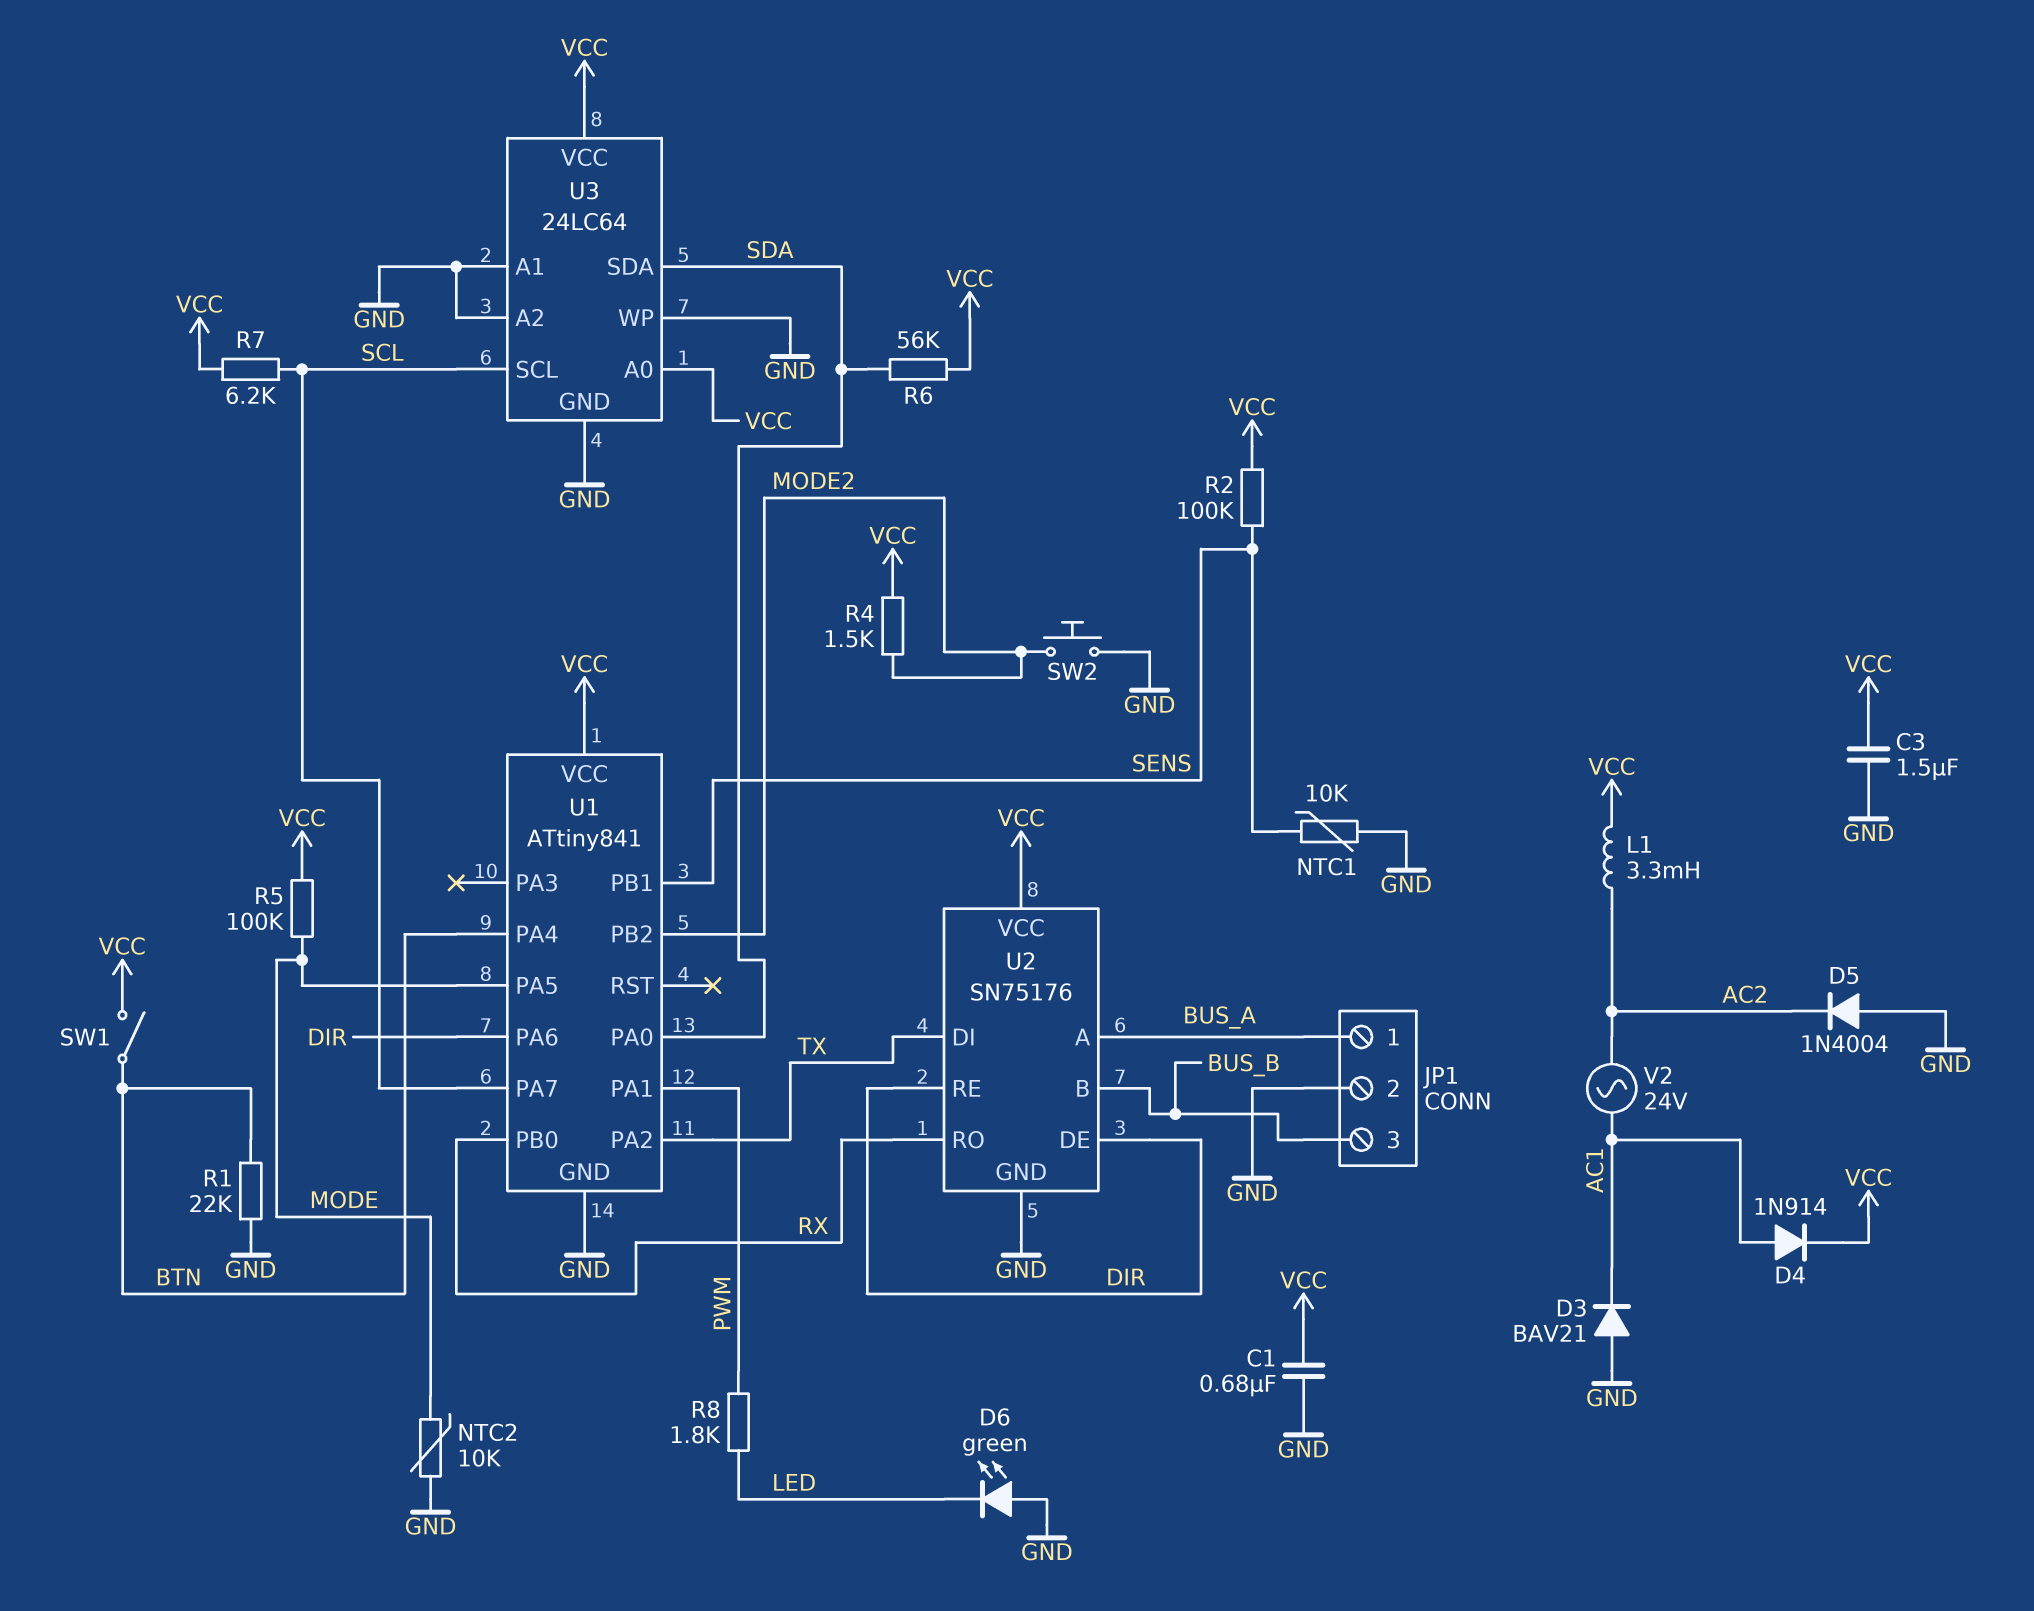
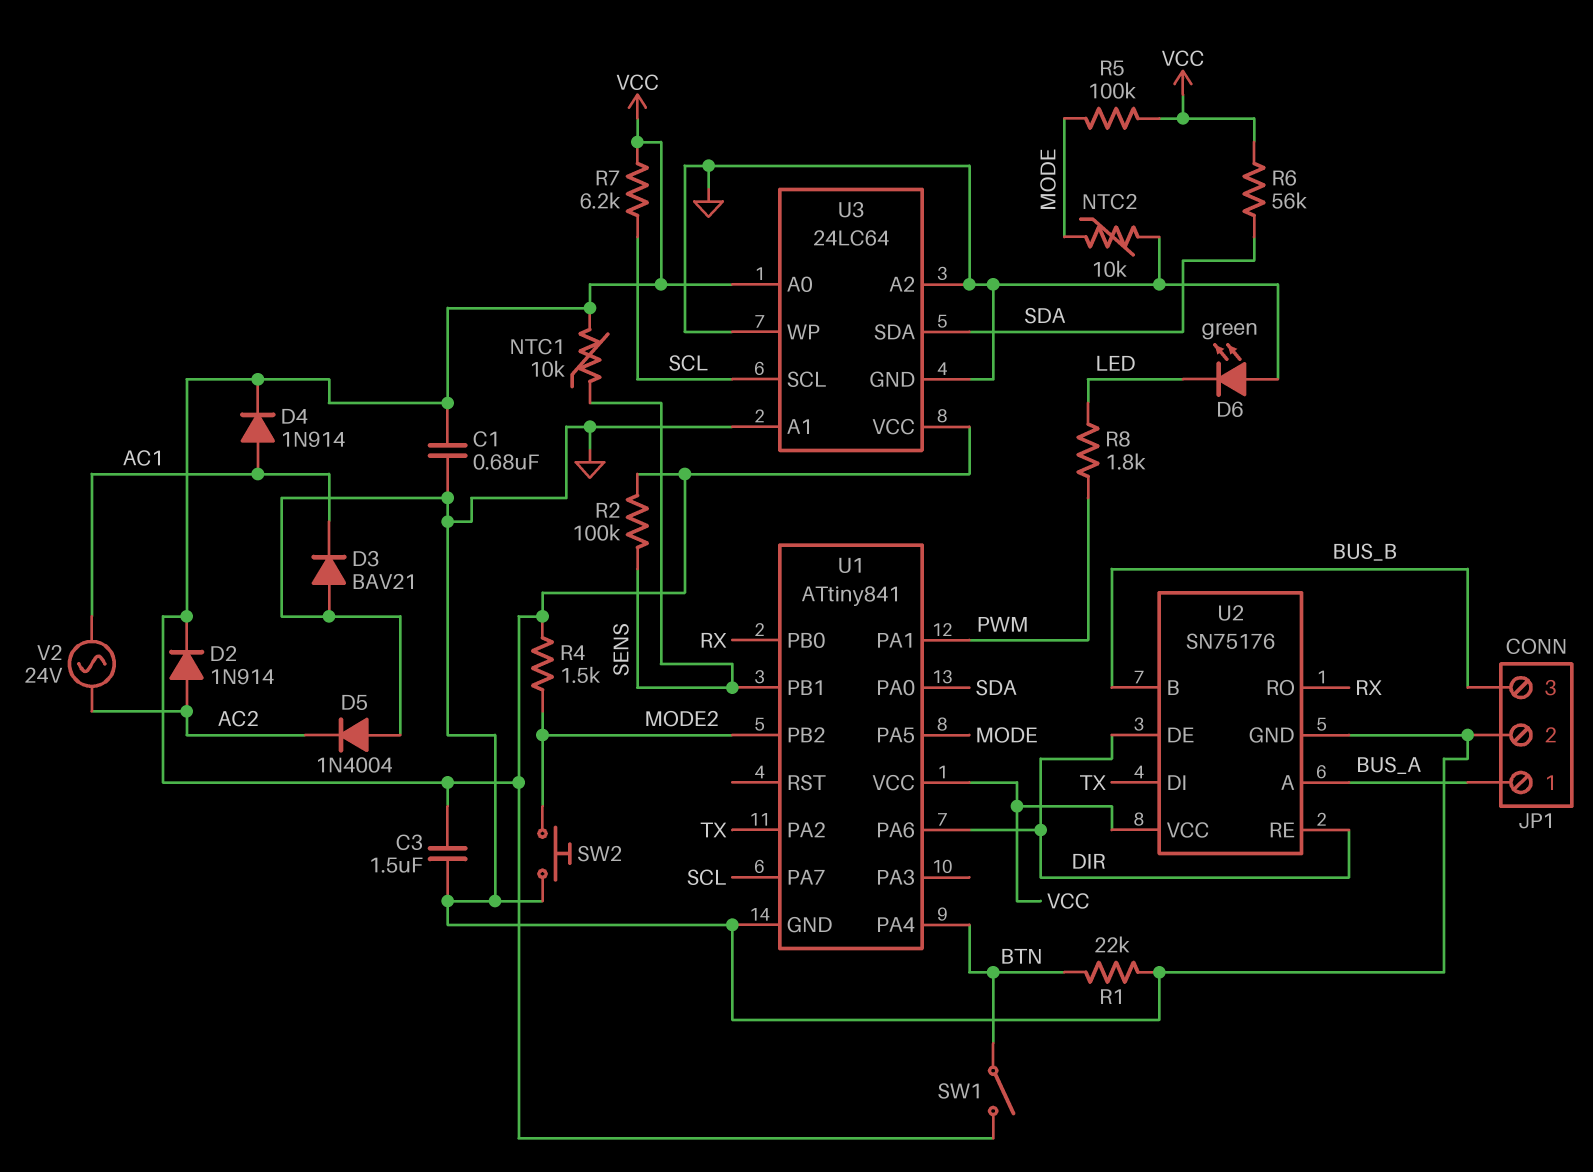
D2: none -> diode 1N914 (A AC2, K VCC)
L1: 3.3mH (AC2, VCC) -> none
NTC1: 10k (GND, SENS) -> 10k (SENS, VCC)

